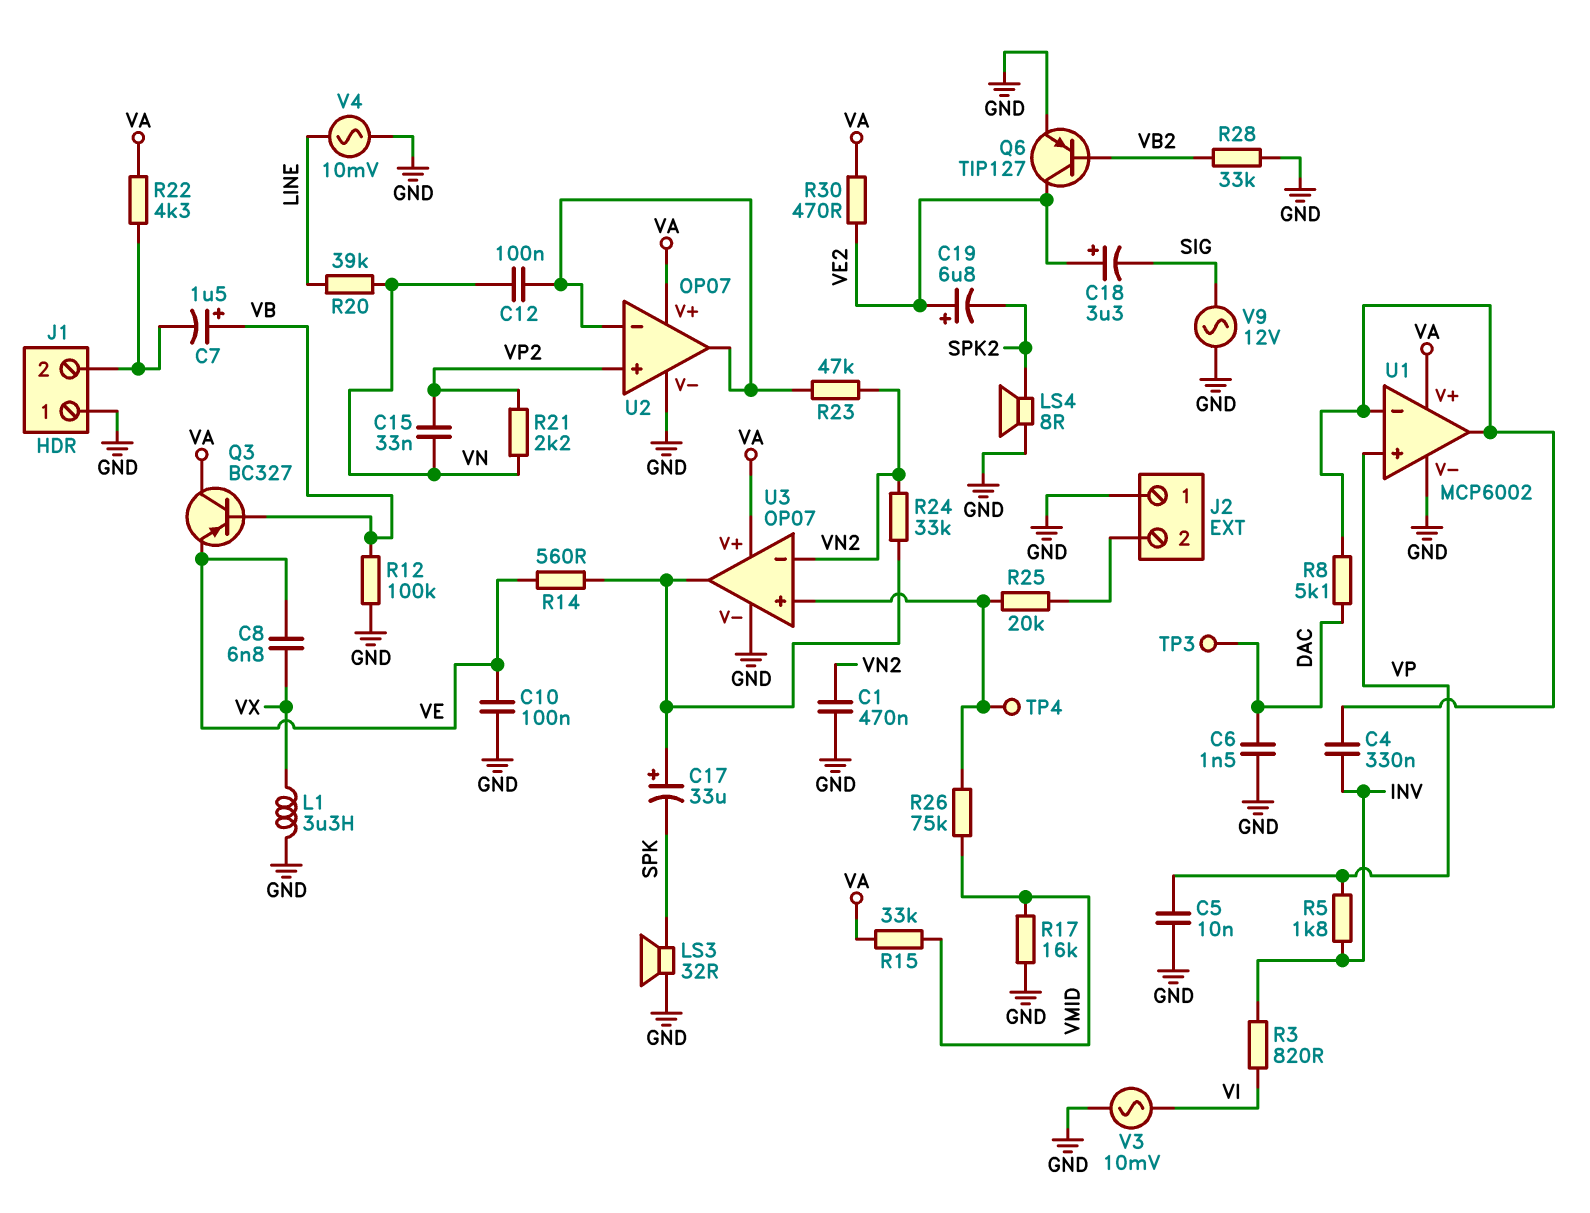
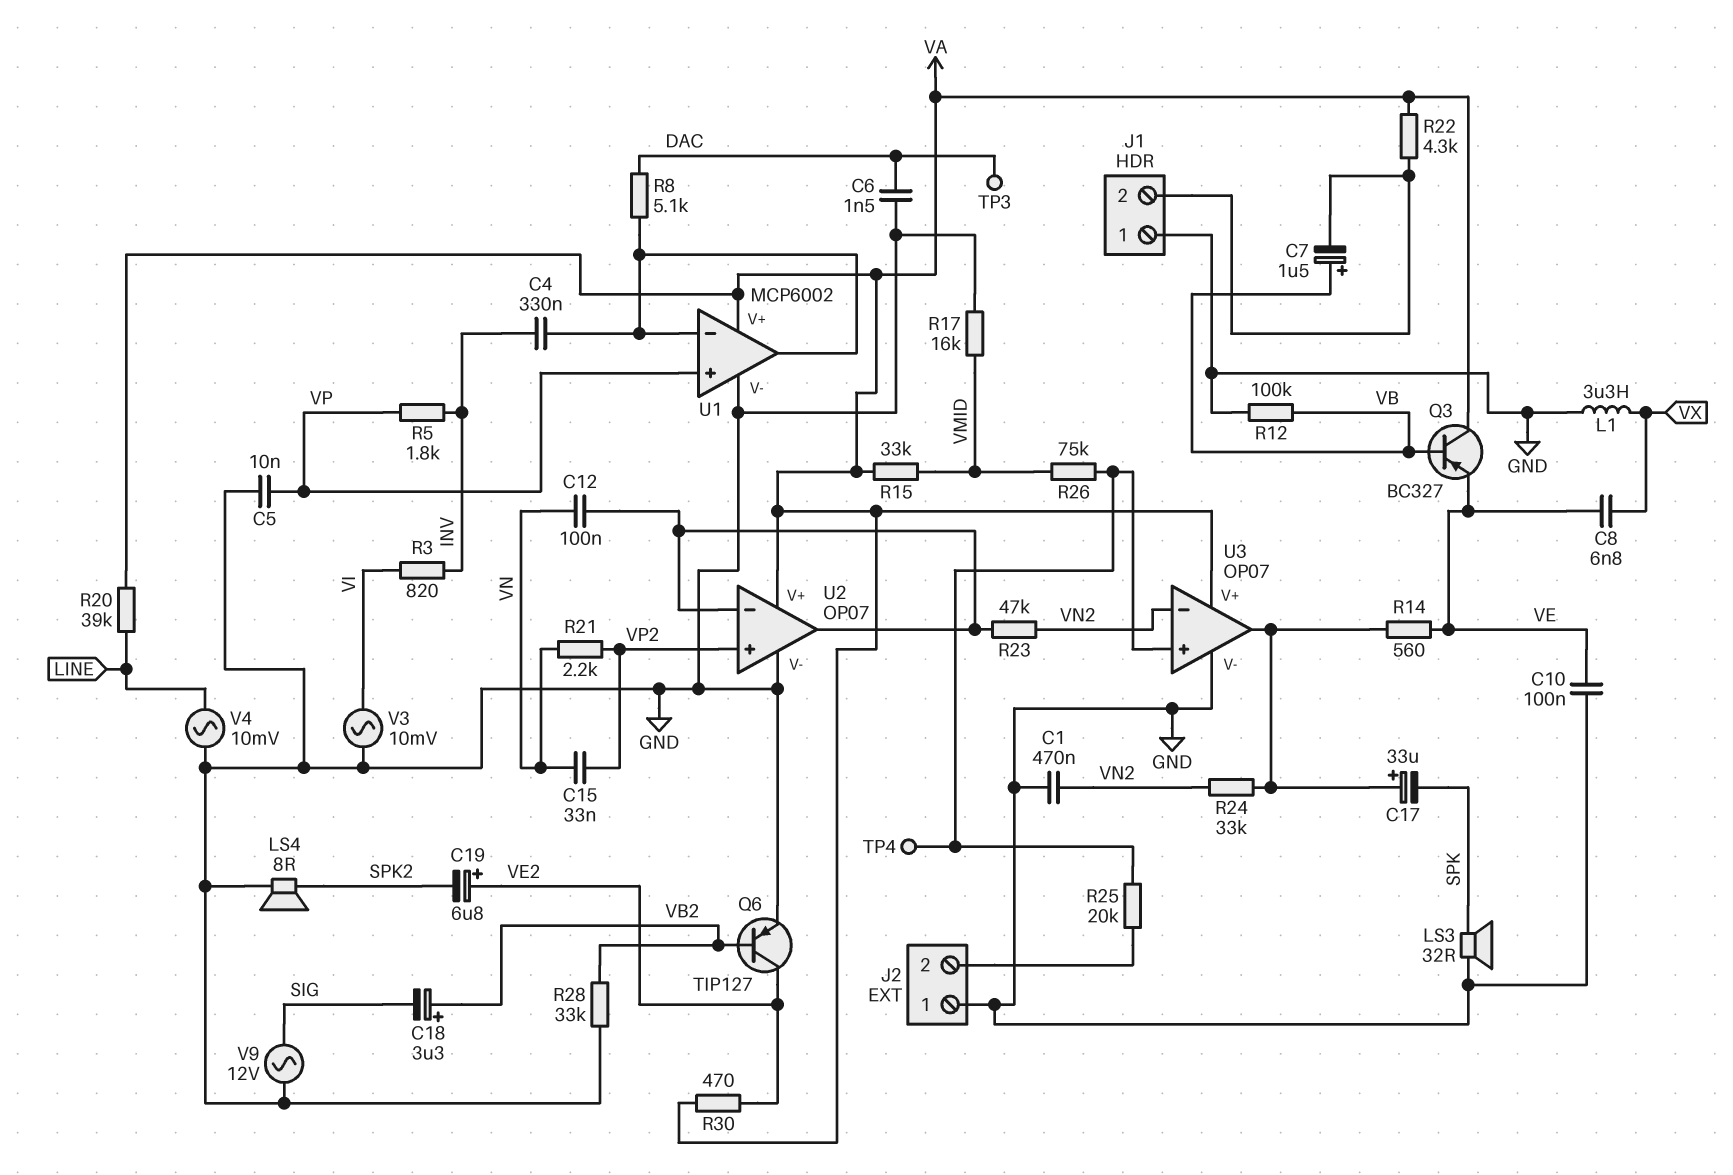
C18: 3.3uF (plus VE2, minus SIG) -> 3.3uF (plus VB2, minus SIG)
R20: 39k (LINE, VN) -> 39k (LINE, VA)

